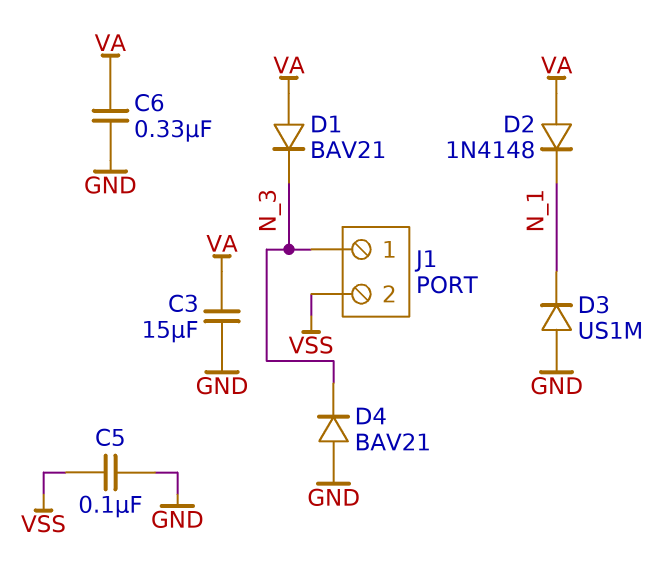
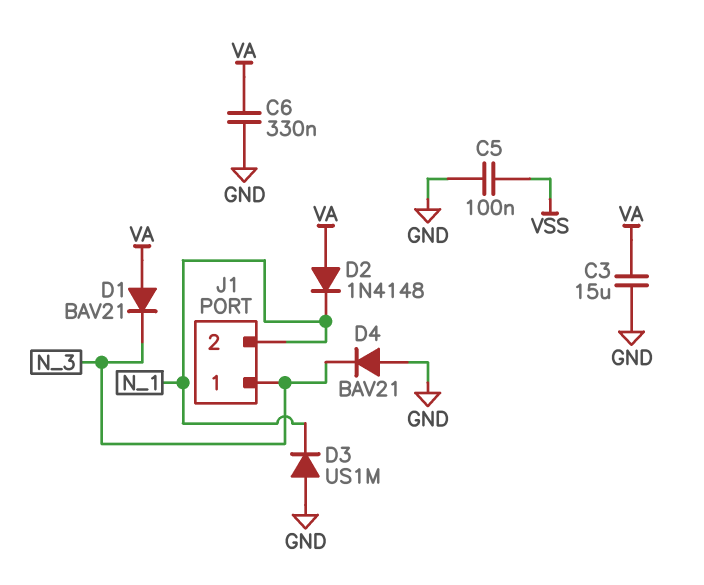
J1 pin 2: VSS -> N_1

